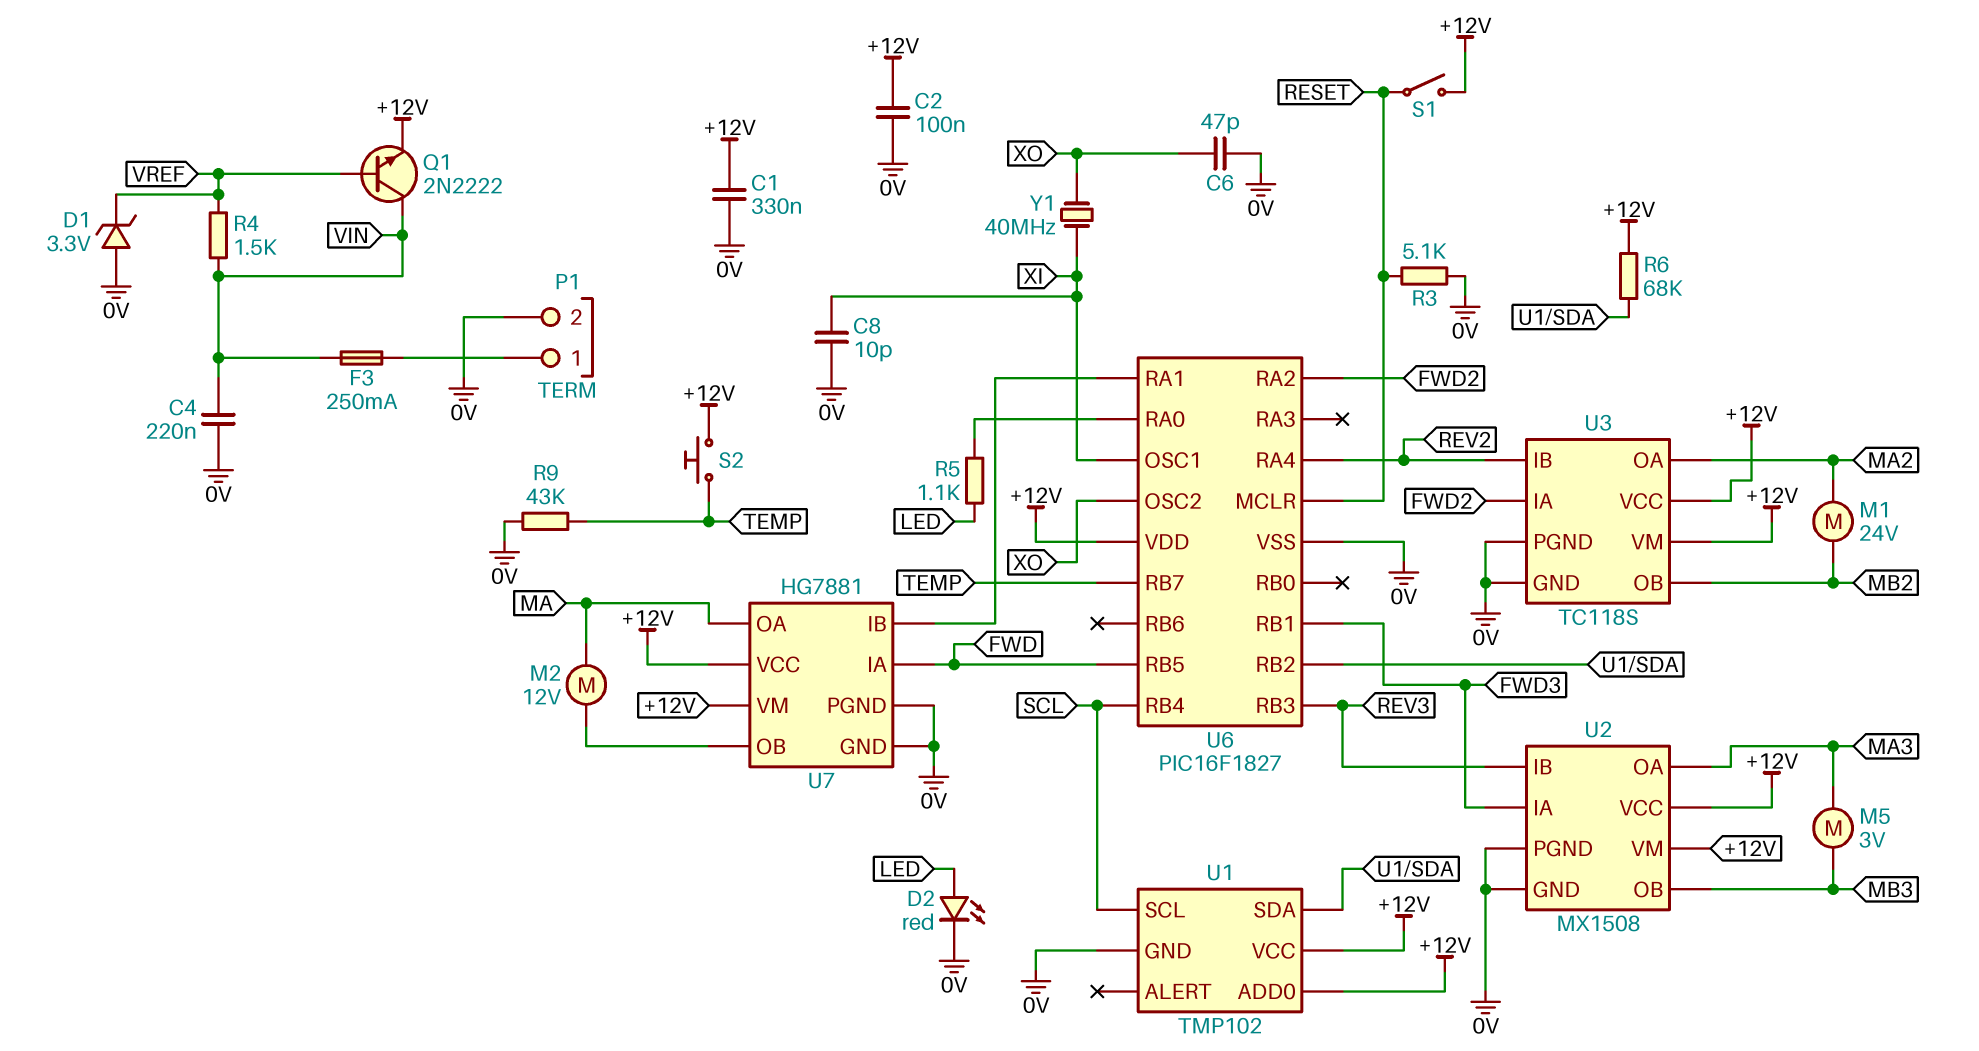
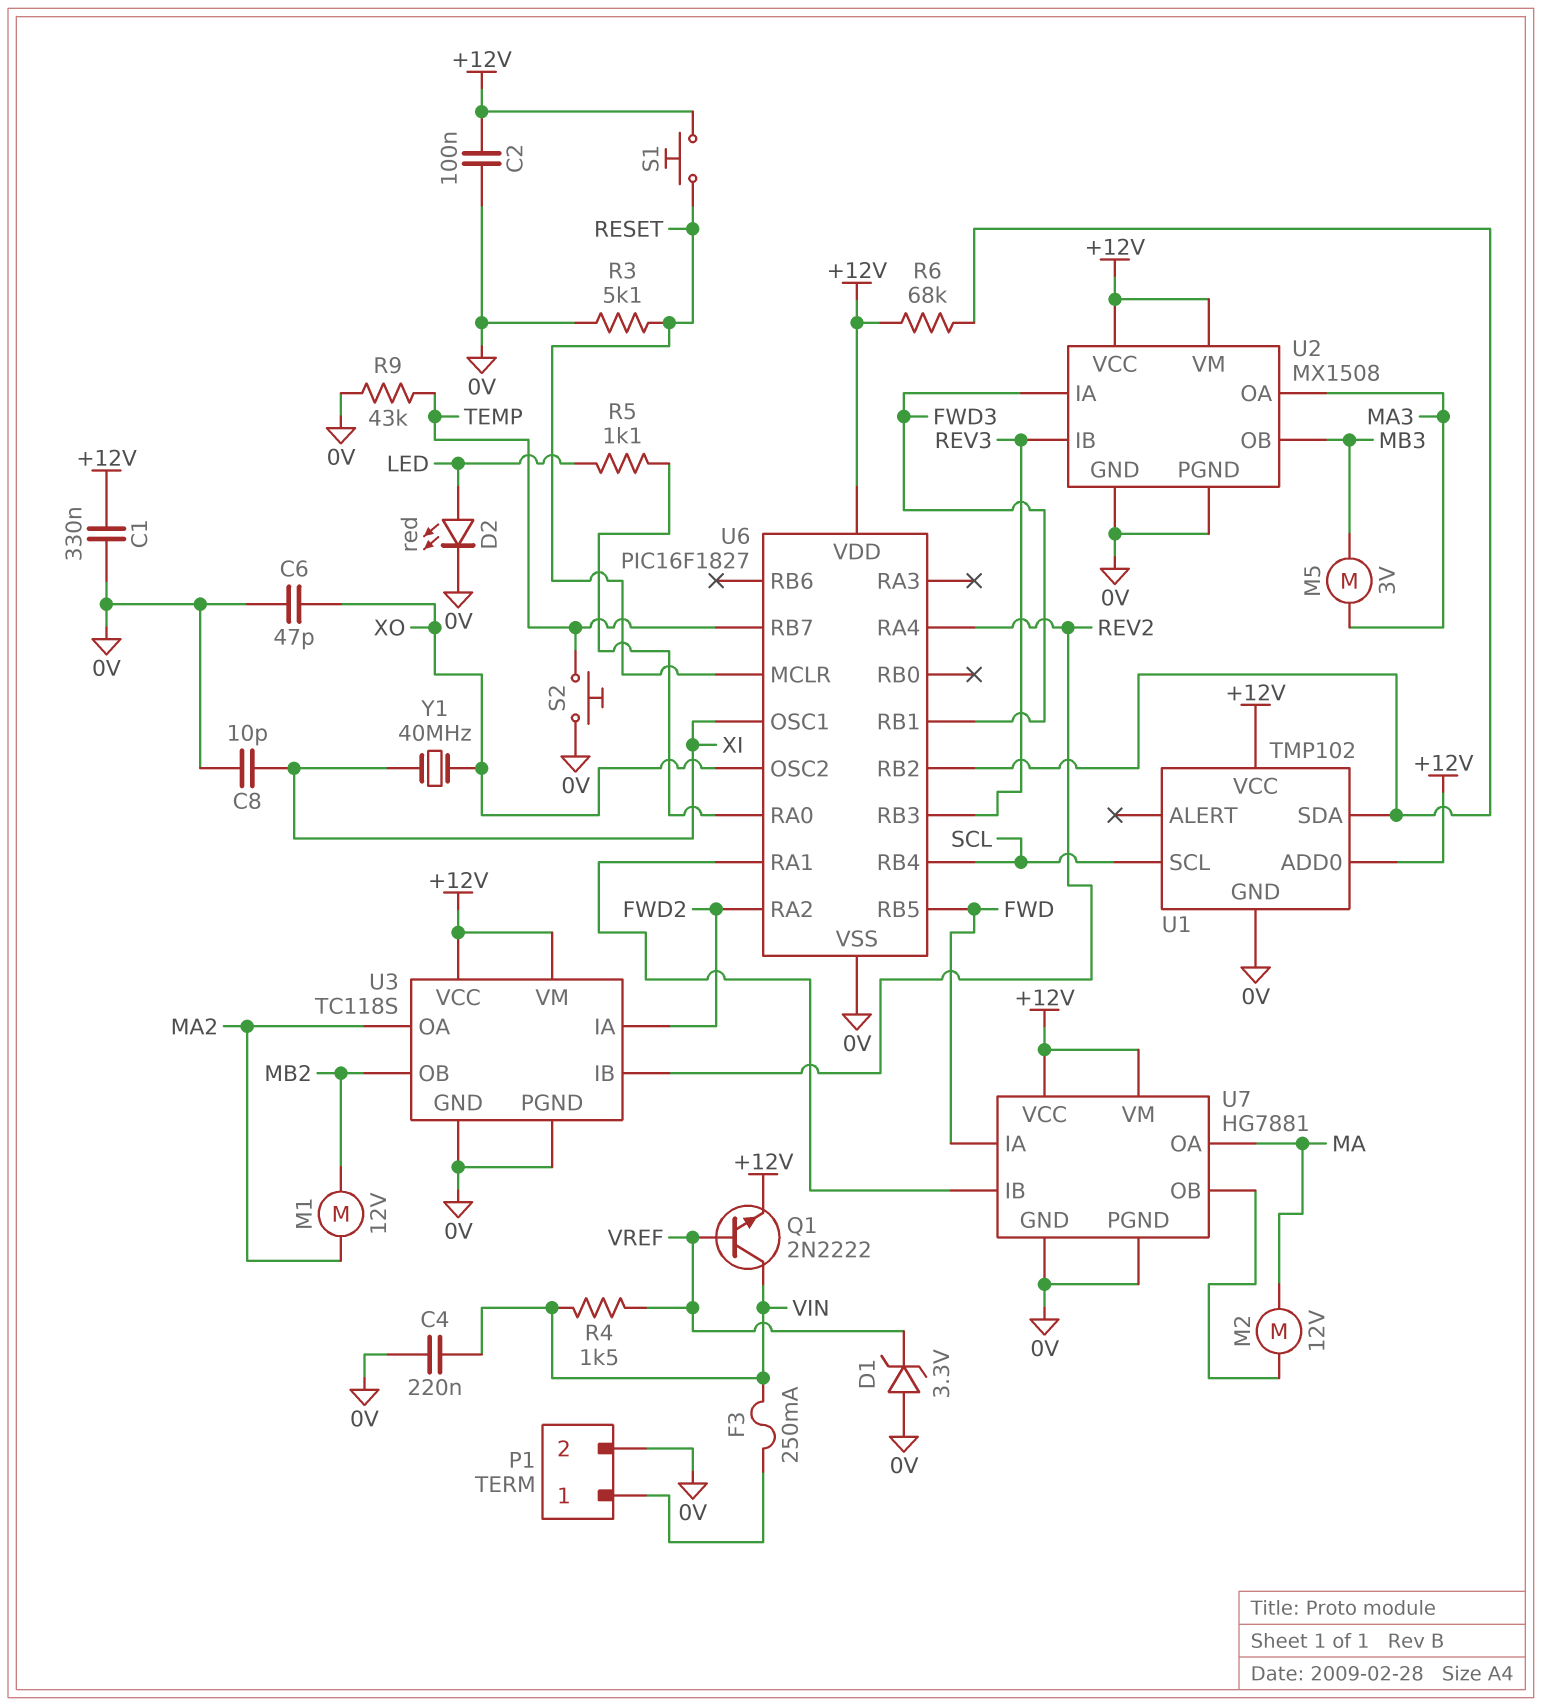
M1: motor 24V (MA2, MB2) -> motor 12V (MA2, MB2)
S1: switch (+12V, RESET) -> button (+12V, RESET)
S2: button (+12V, TEMP) -> button (0V, TEMP)

